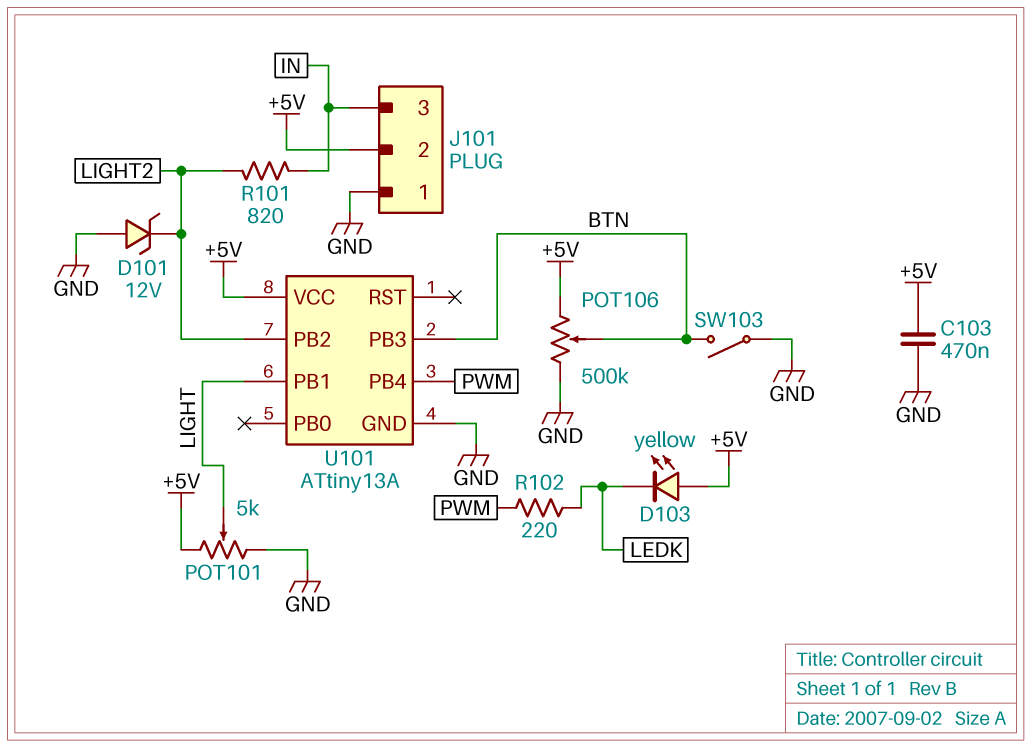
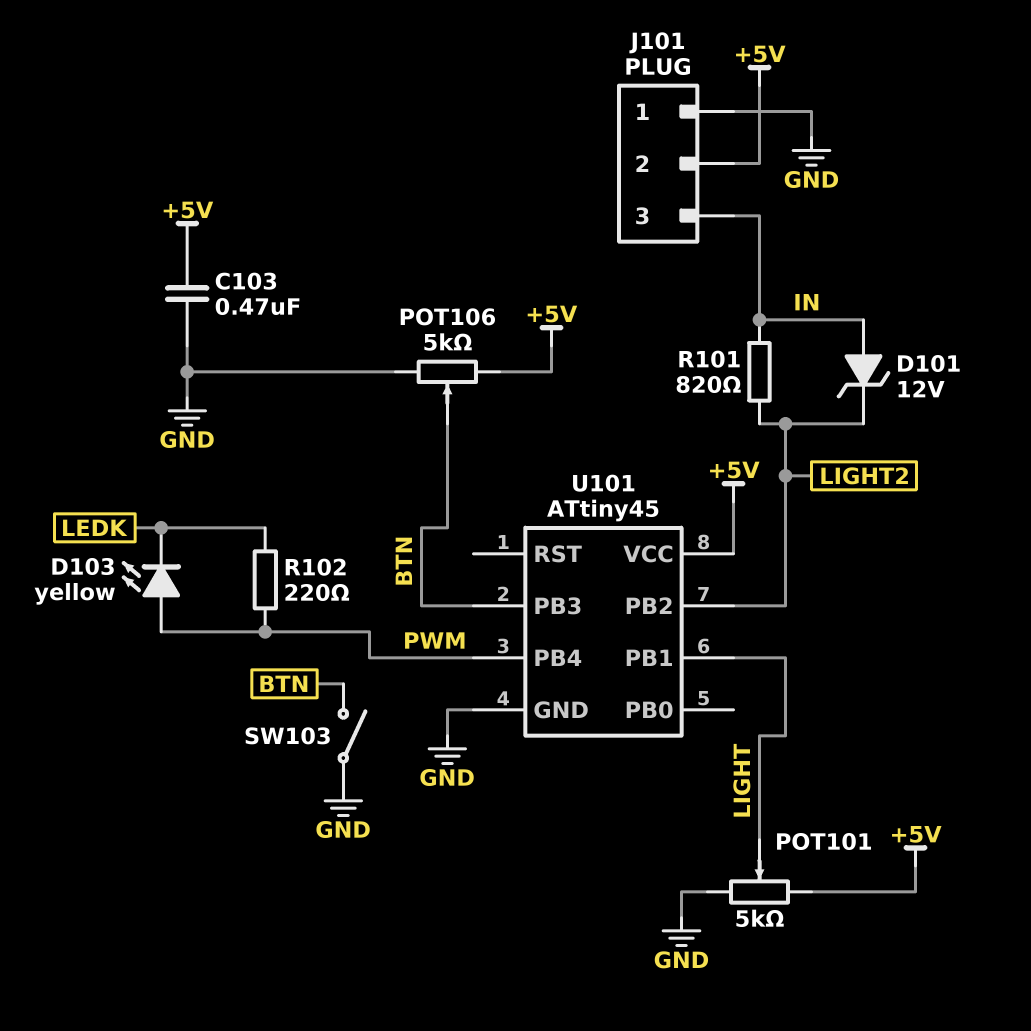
D101: zener 12V (A GND, K LIGHT2) -> zener 12V (A IN, K LIGHT2)
D103: LED yellow (A +5V, K LEDK) -> LED yellow (A PWM, K LEDK)
POT106: 500k (+5V, GND, wiper BTN) -> 5k (+5V, GND, wiper BTN)
U101: ATtiny13A -> ATtiny45

